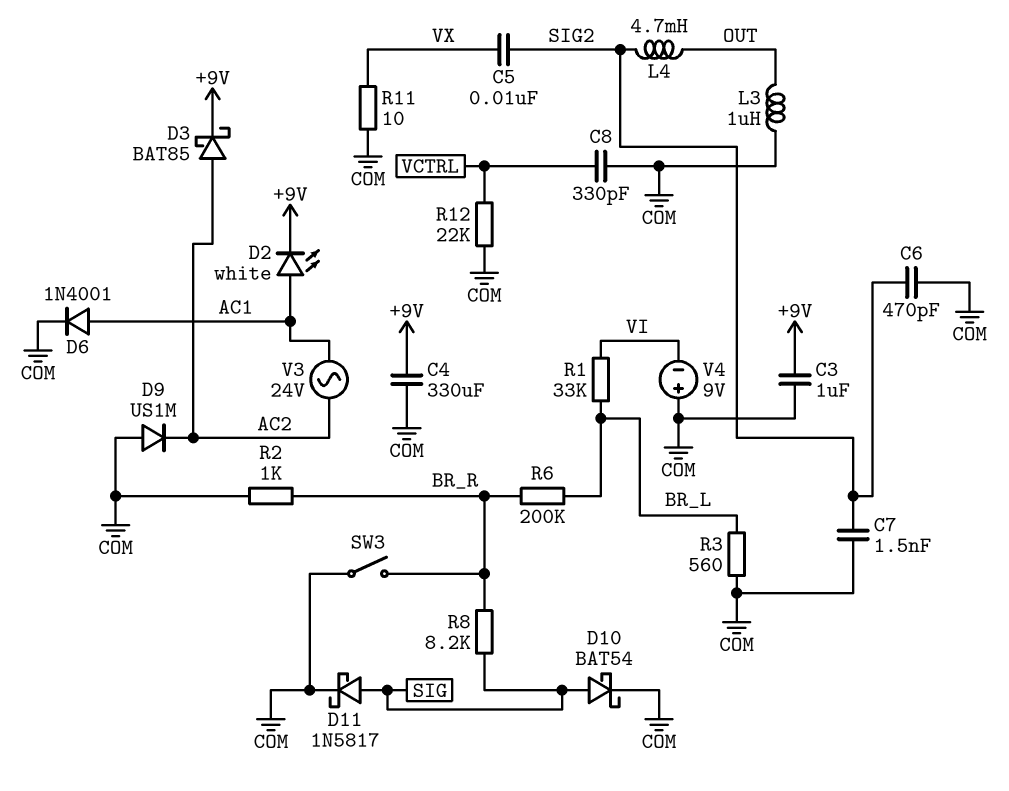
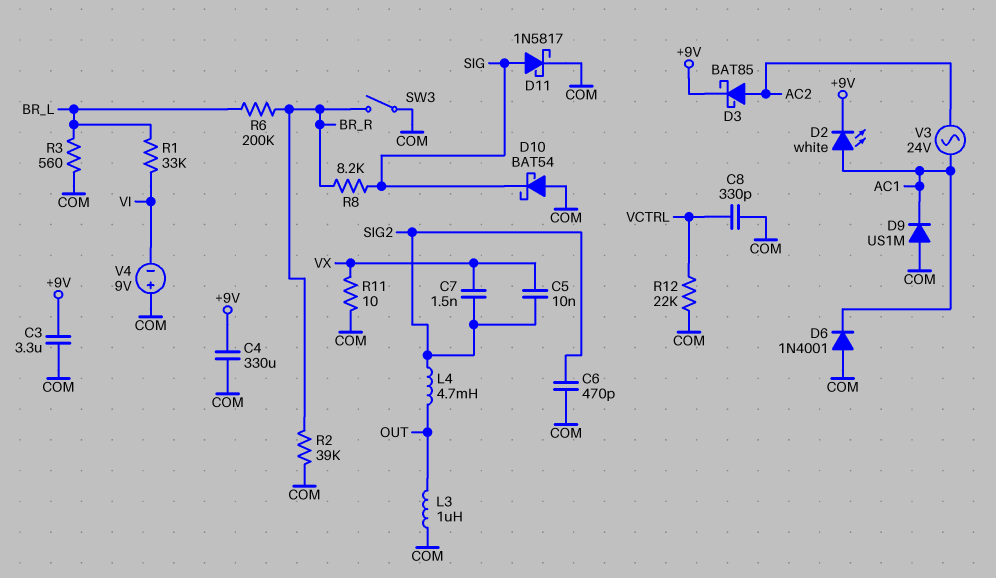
C3: 1uF (+9V, COM) -> 3.3uF (+9V, COM)
C7: 1.5nF (COM, SIG2) -> 1.5nF (SIG2, VX)
D6: diode 1N4001 (A AC1, K COM) -> diode 1N4001 (A COM, K AC1)
D9: diode US1M (A COM, K AC2) -> diode US1M (A COM, K AC1)
D10: schottky BAT54 (A SIG, K COM) -> schottky BAT54 (A COM, K SIG)
R2: 1k (BR_R, COM) -> 39k (BR_R, COM)

